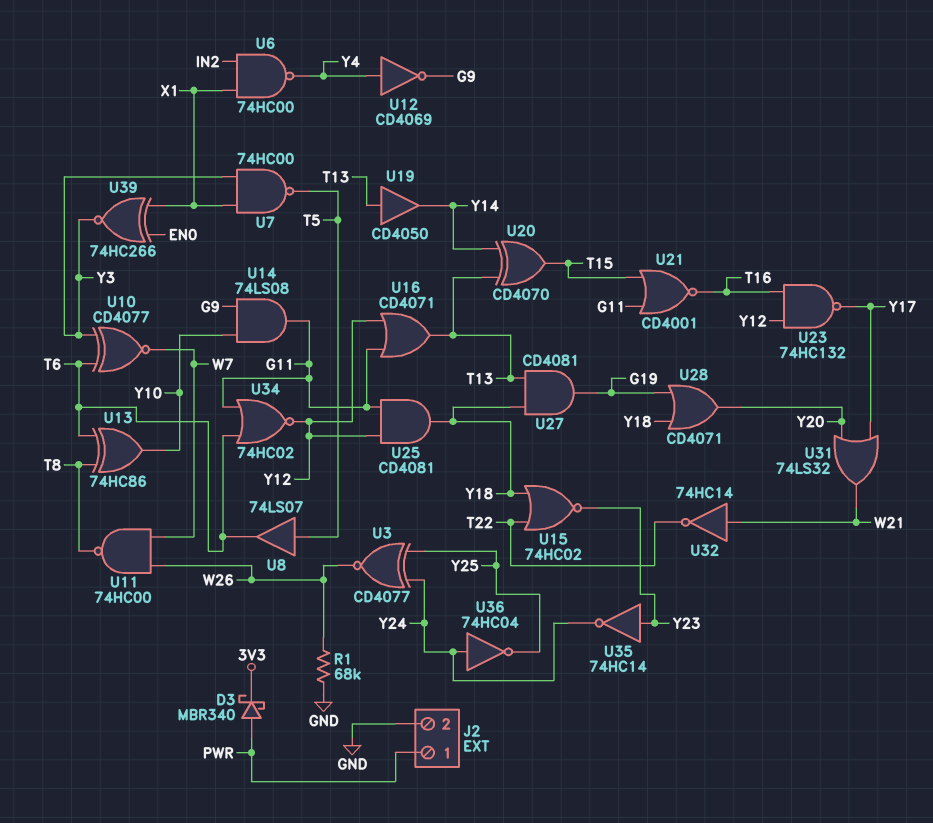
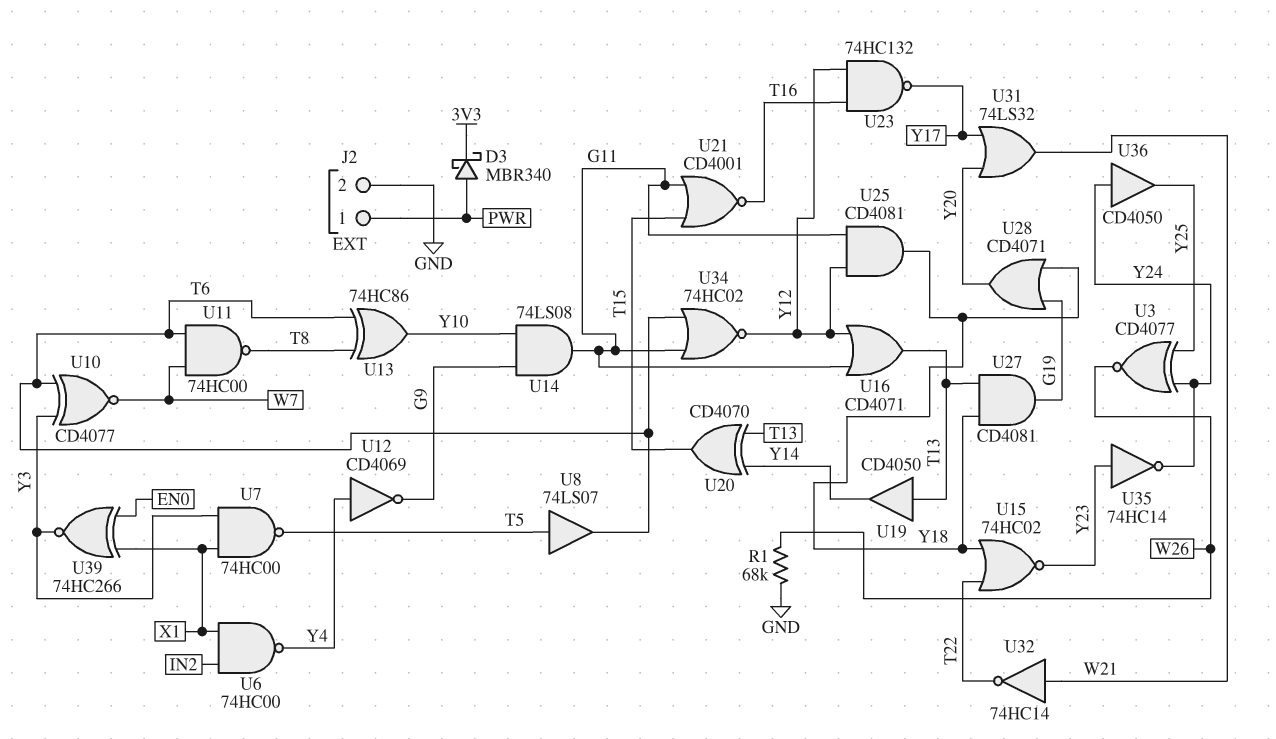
U11: NAND 74HC00 (in W7, in W26, out T8) -> NAND 74HC00 (in T6, in W7, out T8)
U36: NOT 74HC04 (in Y24, out Y25) -> buffer CD4050 (in Y24, out Y25)

